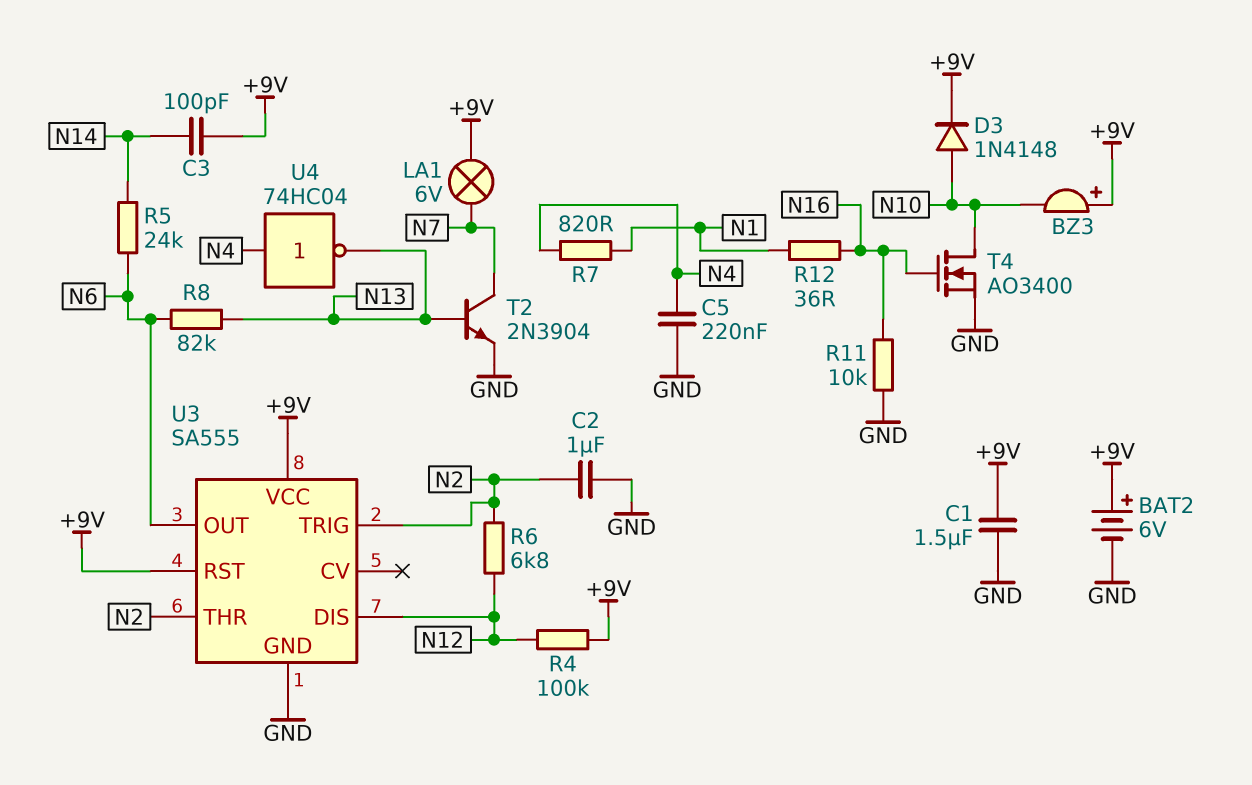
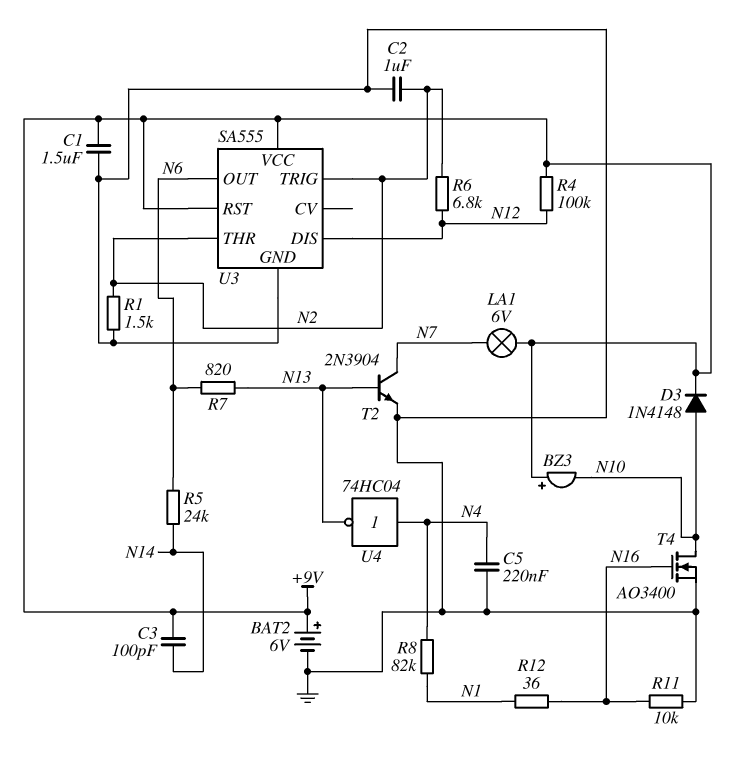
R1: none -> 1.5k (GND, N2)
R7: 820 (N1, N4) -> 820 (N6, N13)
R8: 82k (N6, N13) -> 82k (N1, N4)

